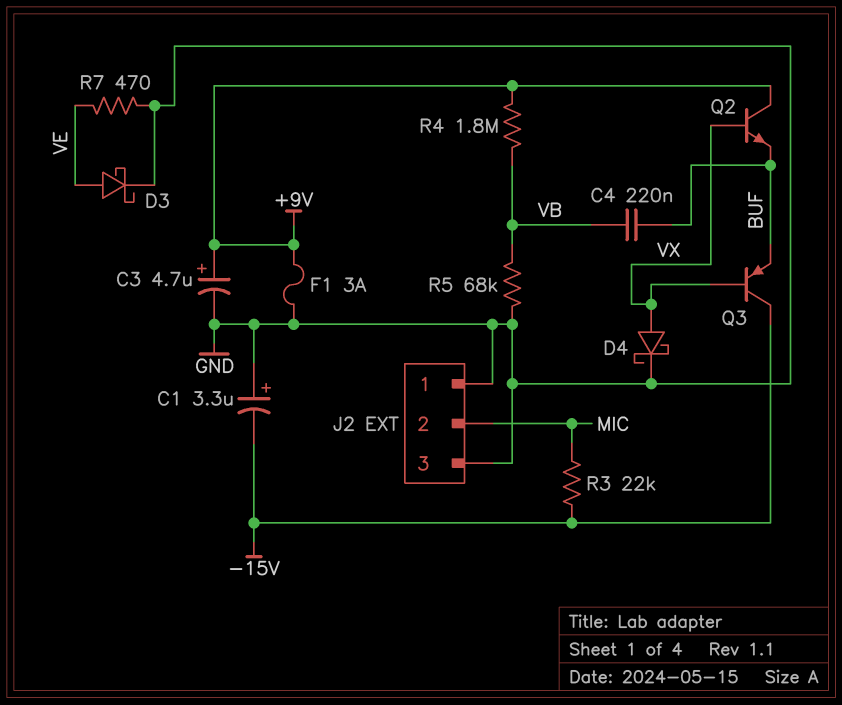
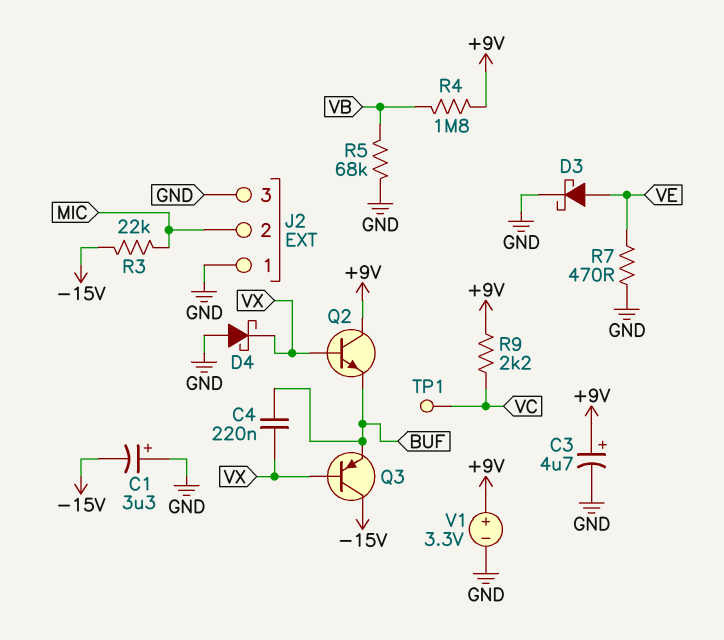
C4: 220nF (BUF, VB) -> 220nF (BUF, VX)
D4: schottky (A VX, K GND) -> schottky (A GND, K VX)
F1: 3A (+9V, GND) -> none
R9: none -> 2.2k (+9V, VC)
TP1: none -> test point (VC)
V1: none -> 3.3V (plus +9V, minus GND)

